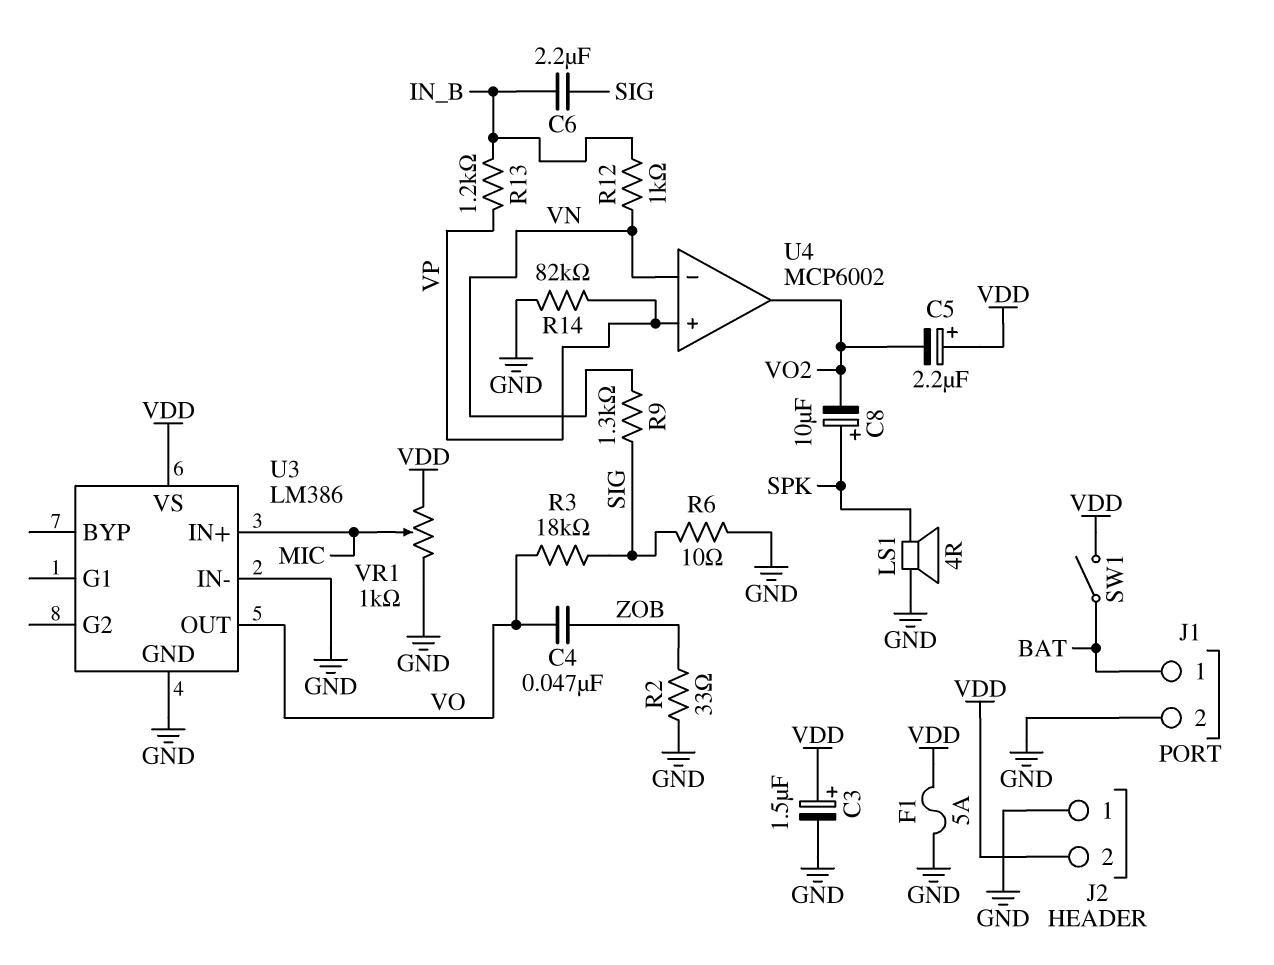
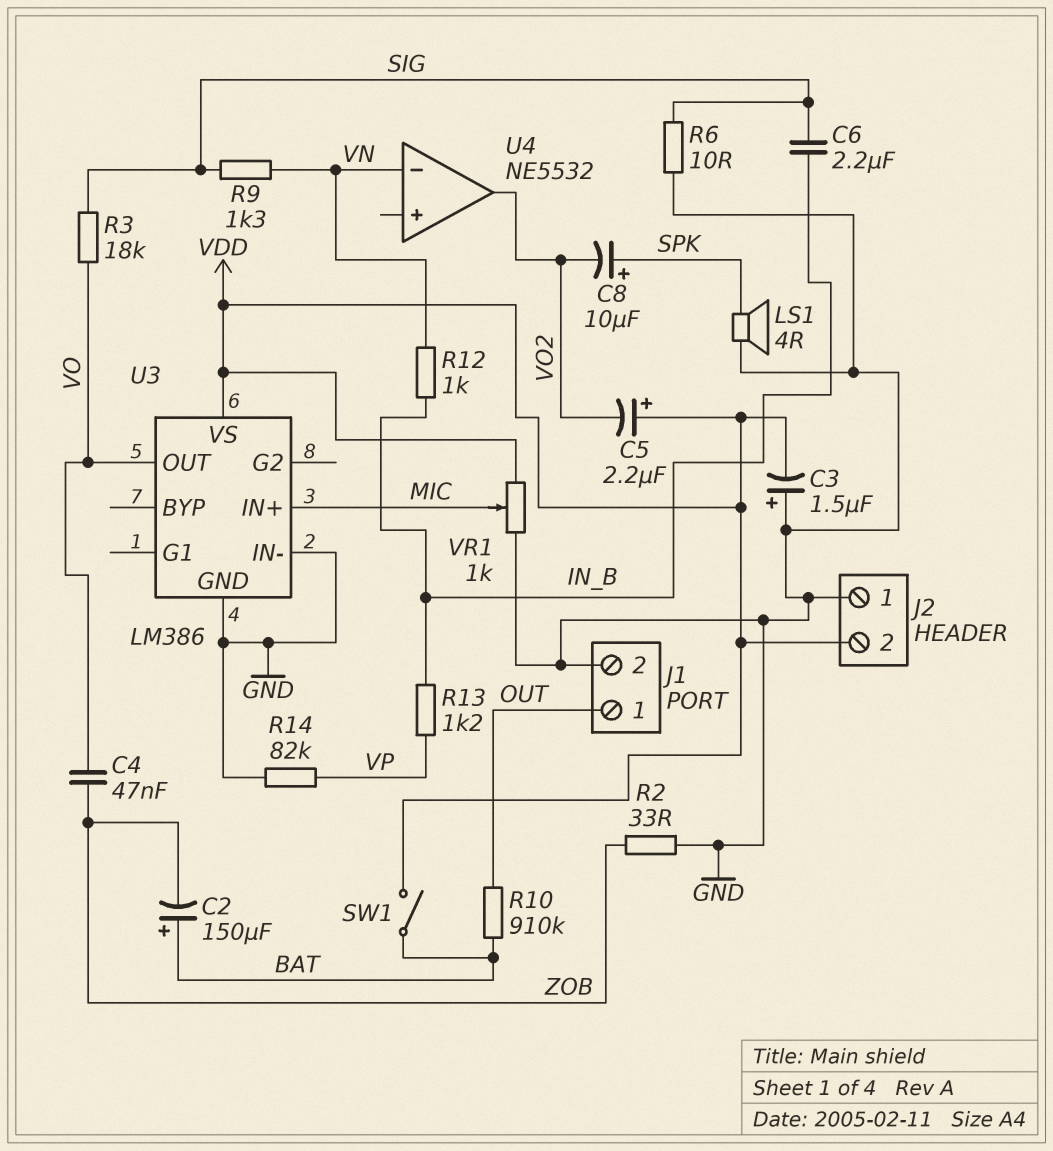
C2: none -> 150uF (plus BAT, minus ZOB)
C3: 1.5uF (plus VDD, minus GND) -> 1.5uF (plus GND, minus VDD)
F1: 5A (GND, VDD) -> none
J1 pin 1: BAT -> OUT
R10: none -> 910k (BAT, OUT)
U4: MCP6002 -> NE5532
U4 pin in+: VP -> none

